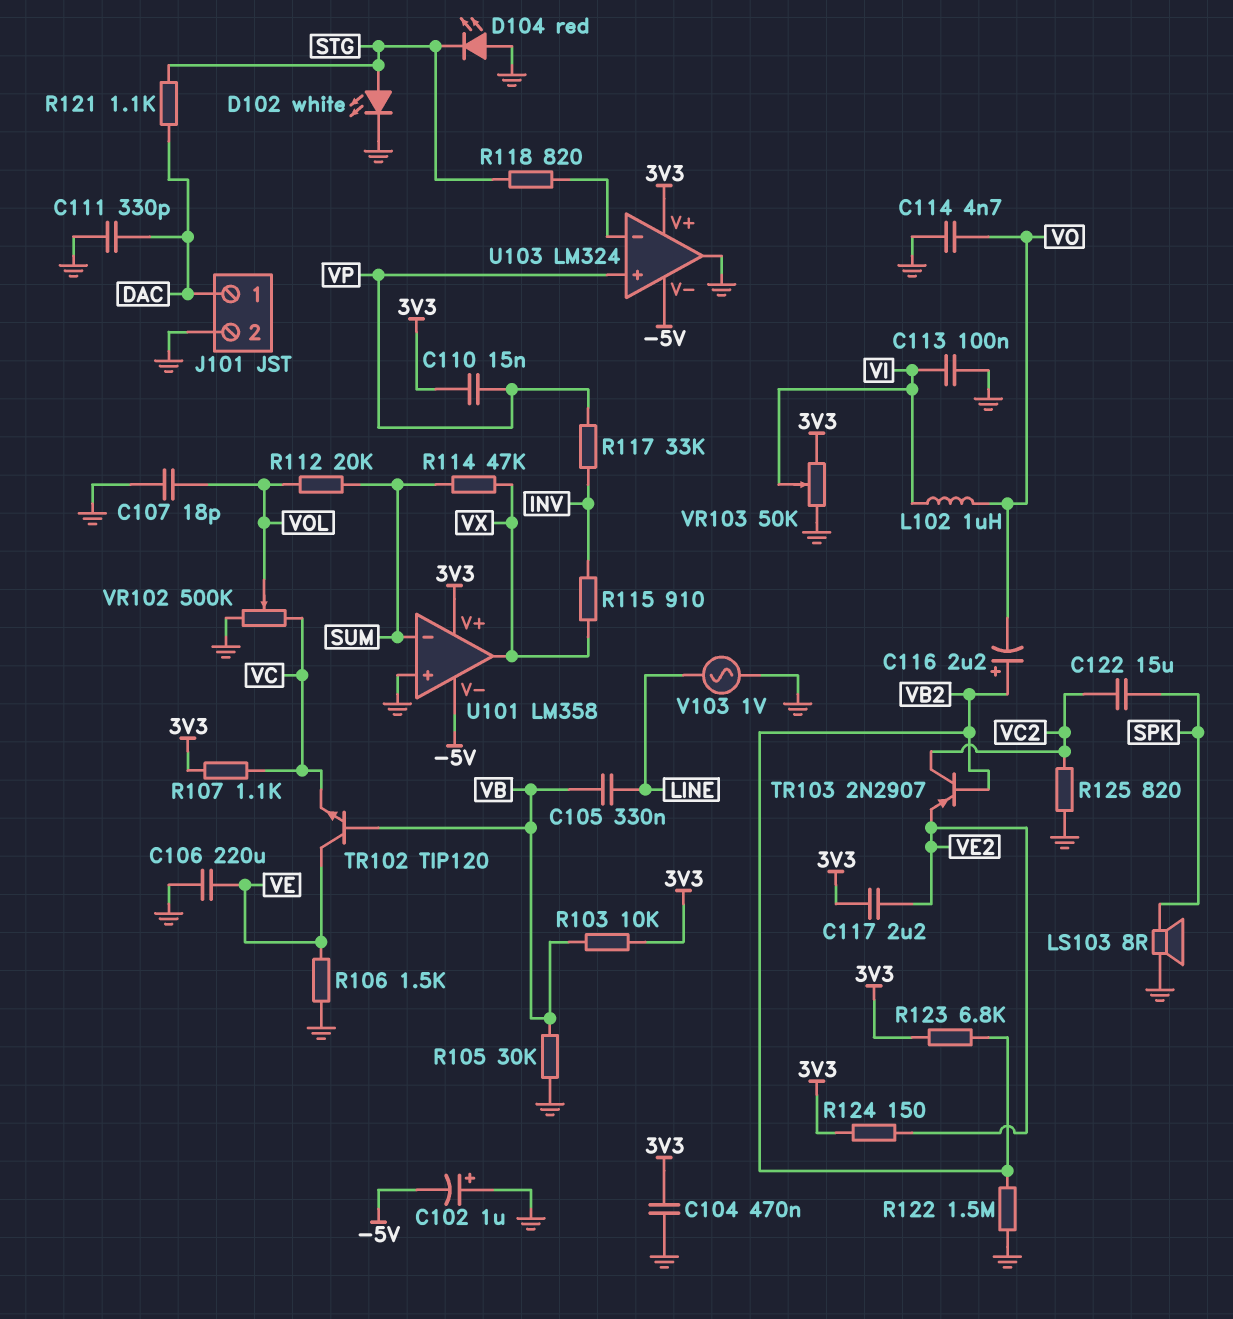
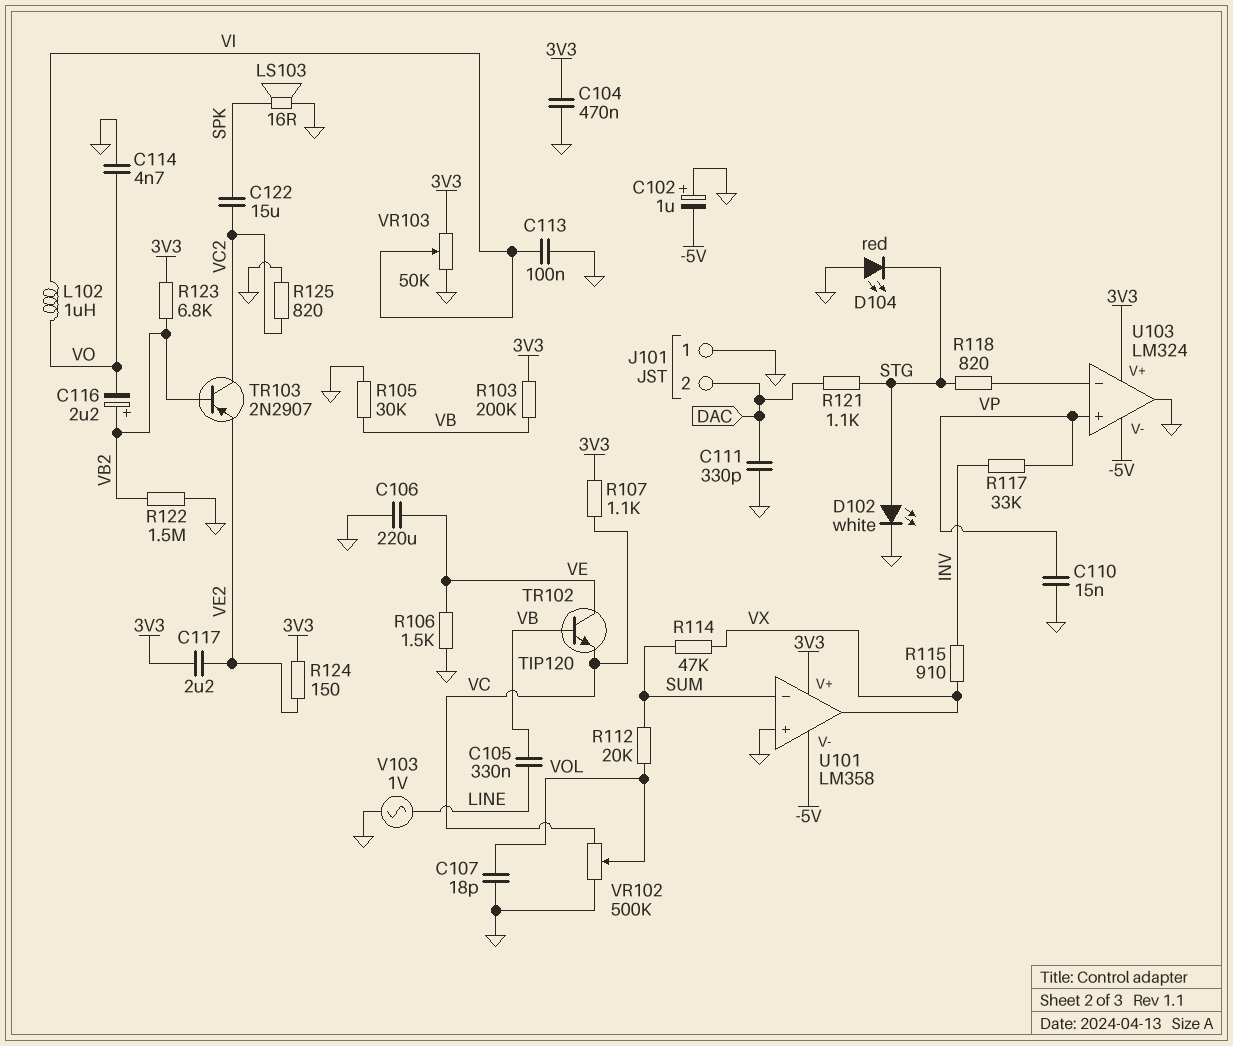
C110: 15nF (3V3, VP) -> 15nF (GND, VP)
J101 pin 1: DAC -> GND
J101 pin 2: GND -> DAC
LS103: speaker 8R (GND, SPK) -> speaker 16R (GND, SPK)
R103: 10k (3V3, VB) -> 200k (3V3, VB)

